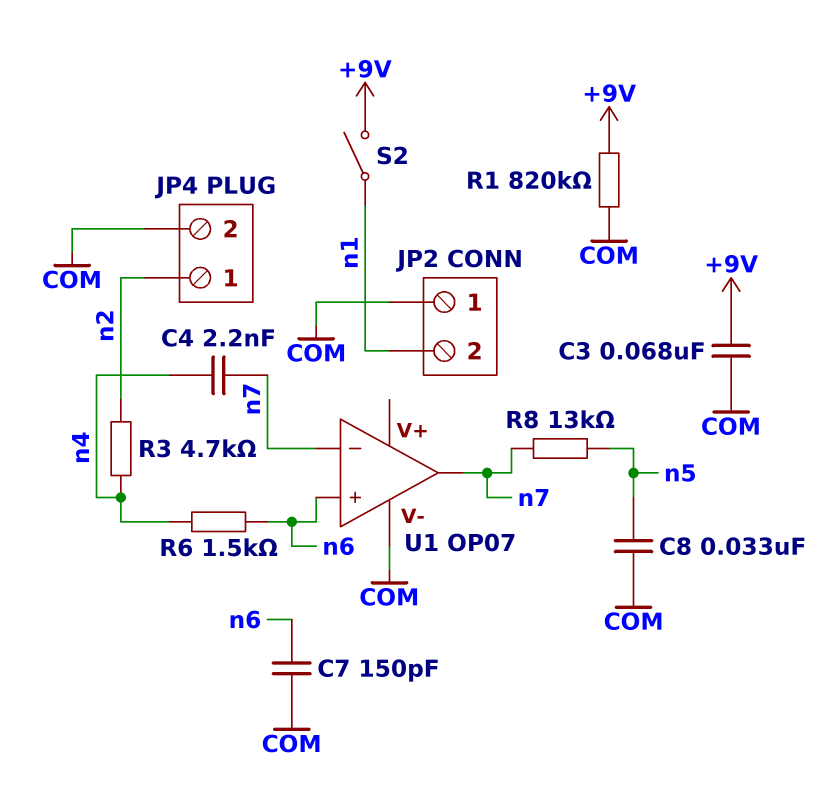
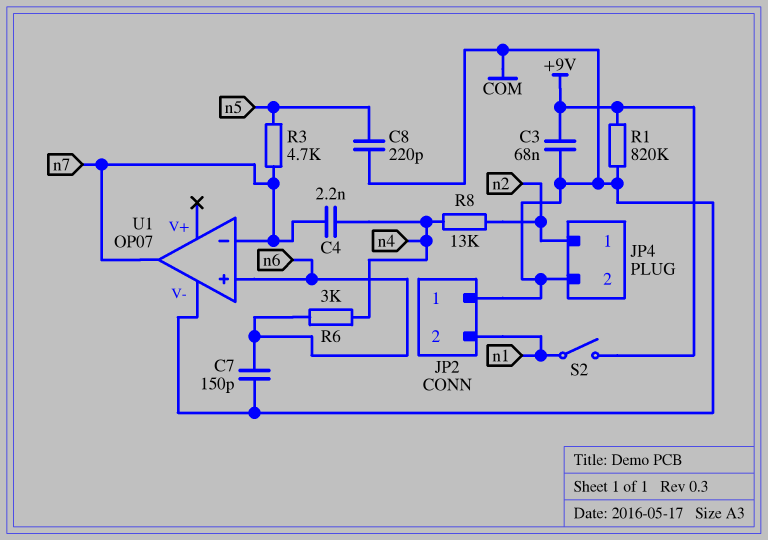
C8: 33nF (COM, n5) -> 220pF (COM, n5)
R3: 4.7k (n2, n4) -> 4.7k (n5, n7)
R6: 1.5k (n4, n6) -> 3k (n4, n6)
R8: 13k (n5, n7) -> 13k (n2, n4)

